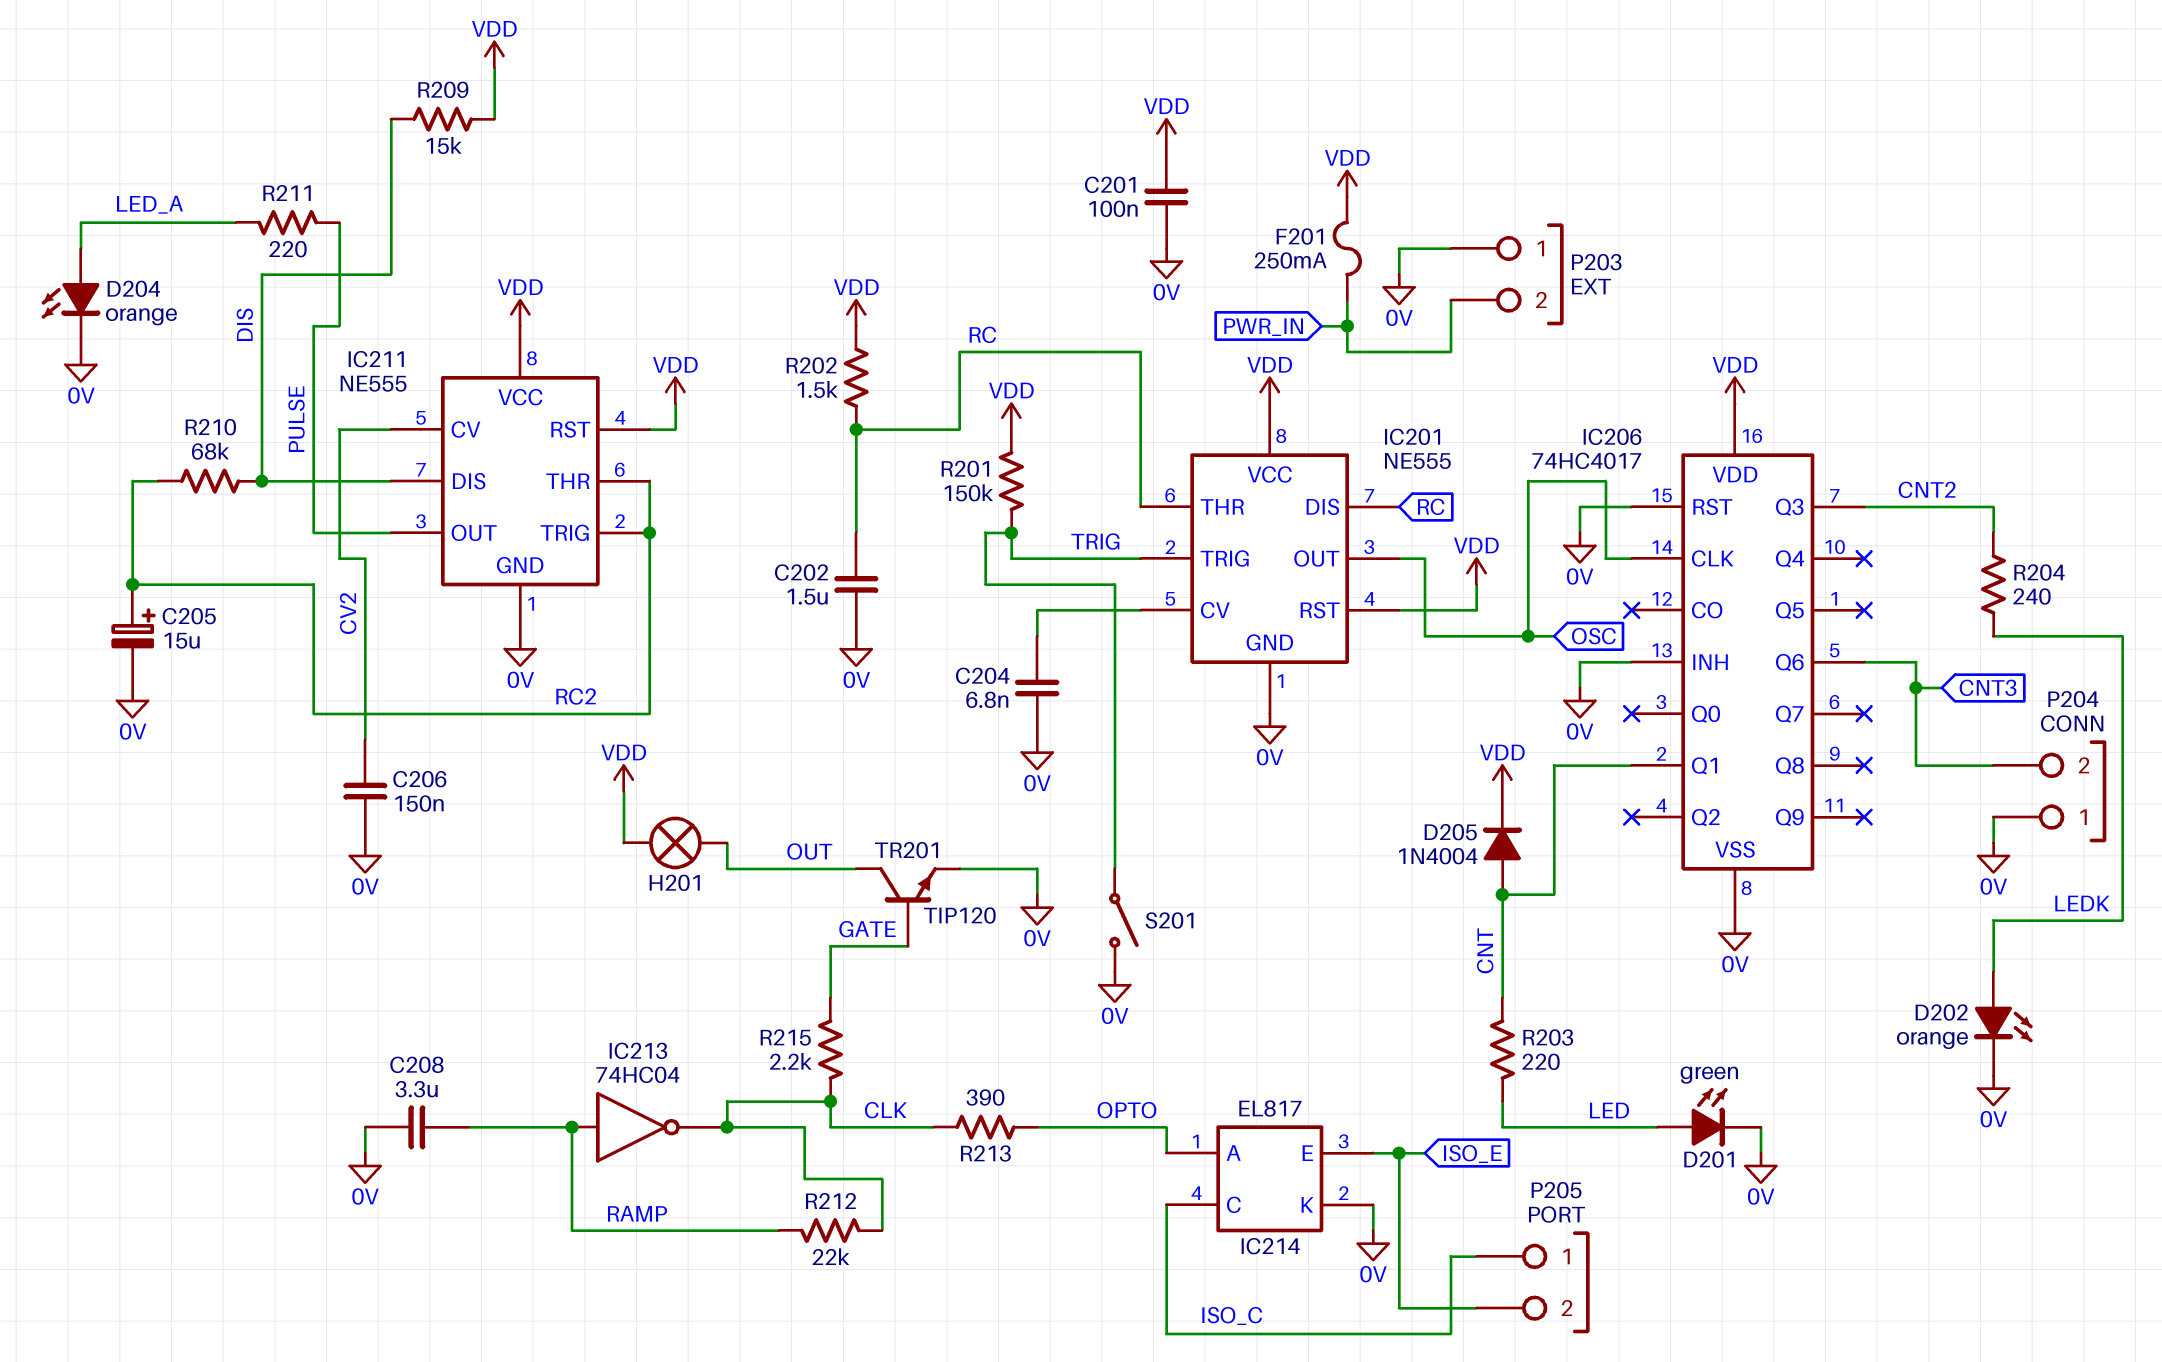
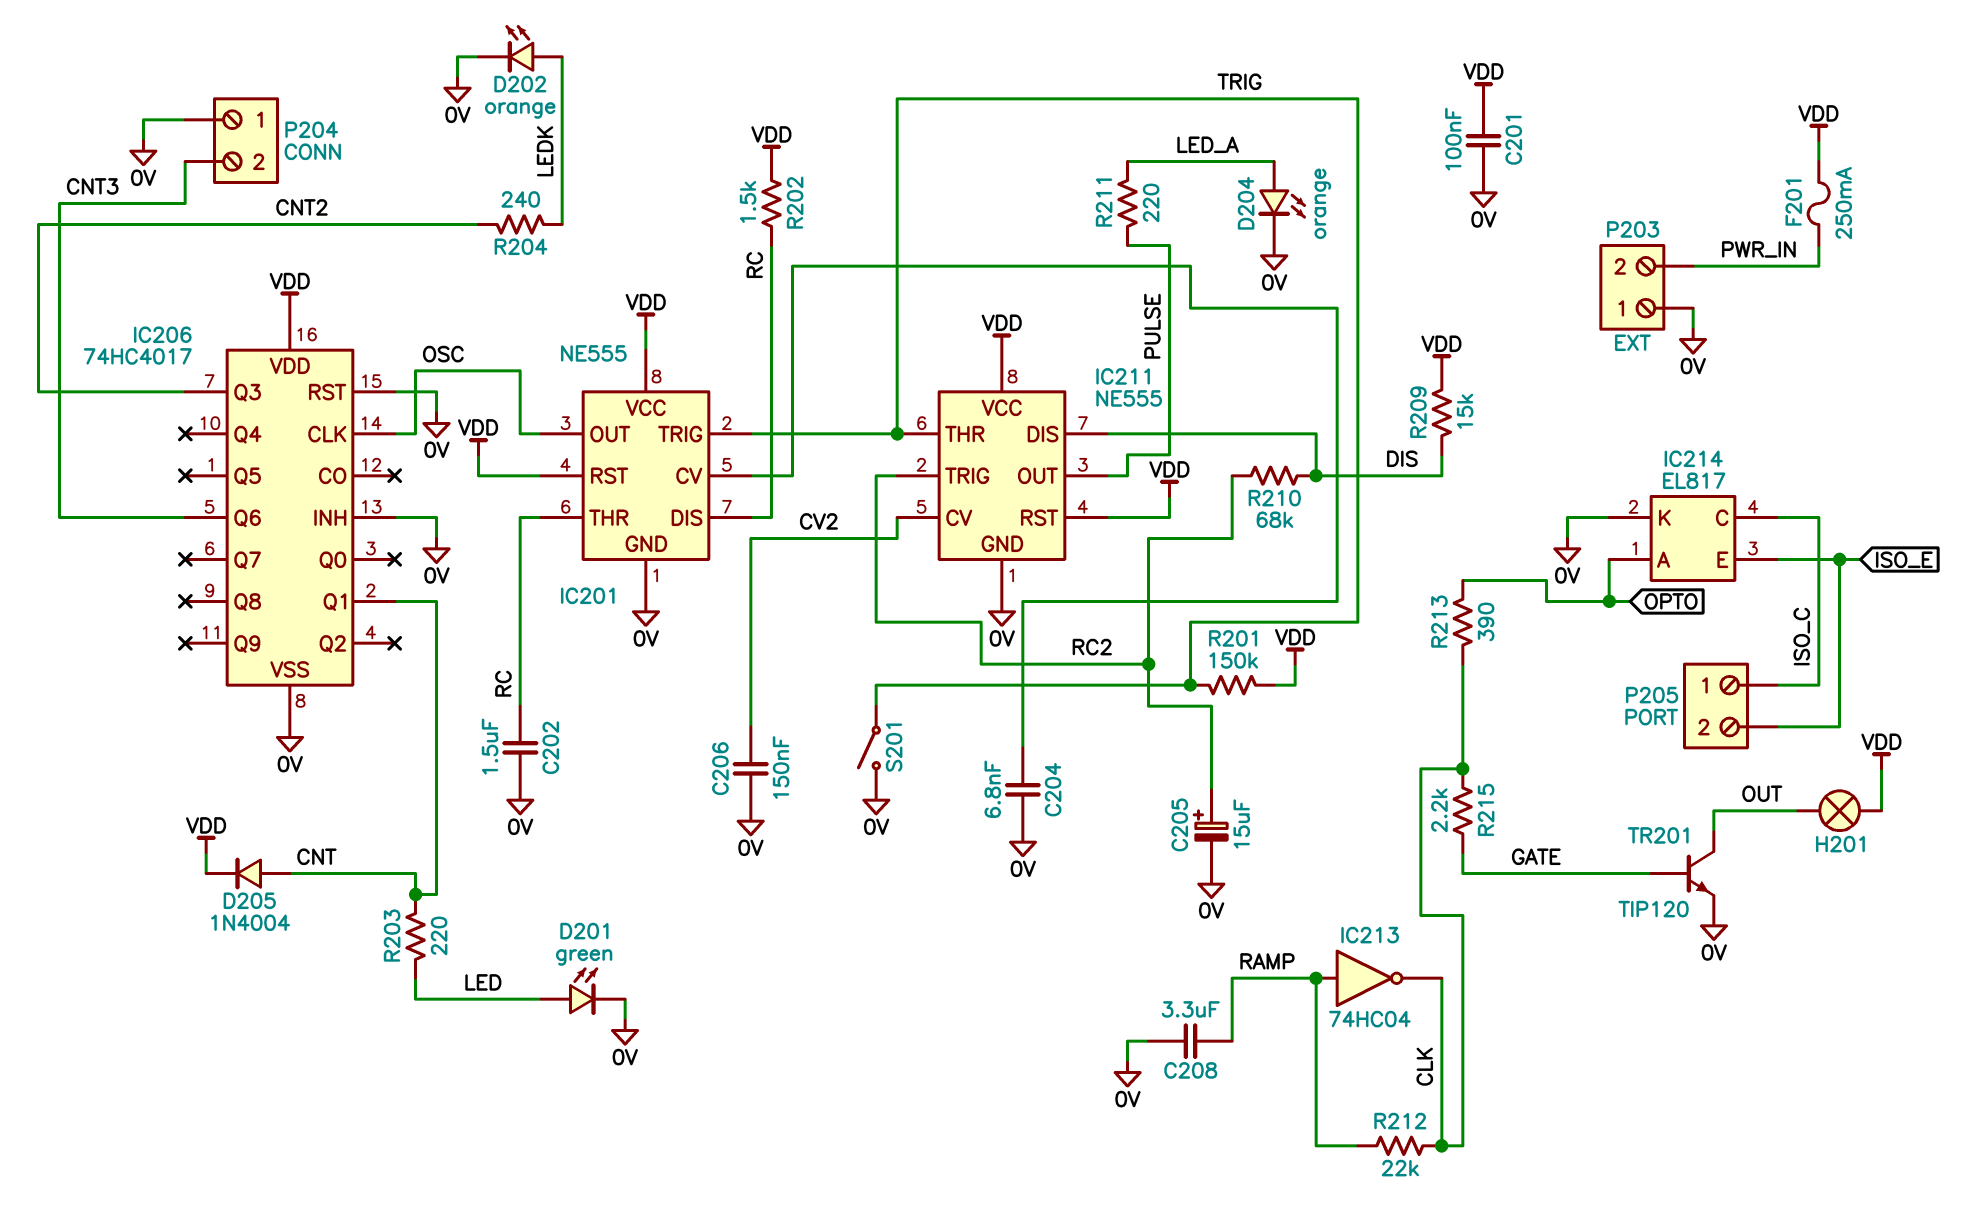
IC211 pin THR: RC2 -> TRIG

